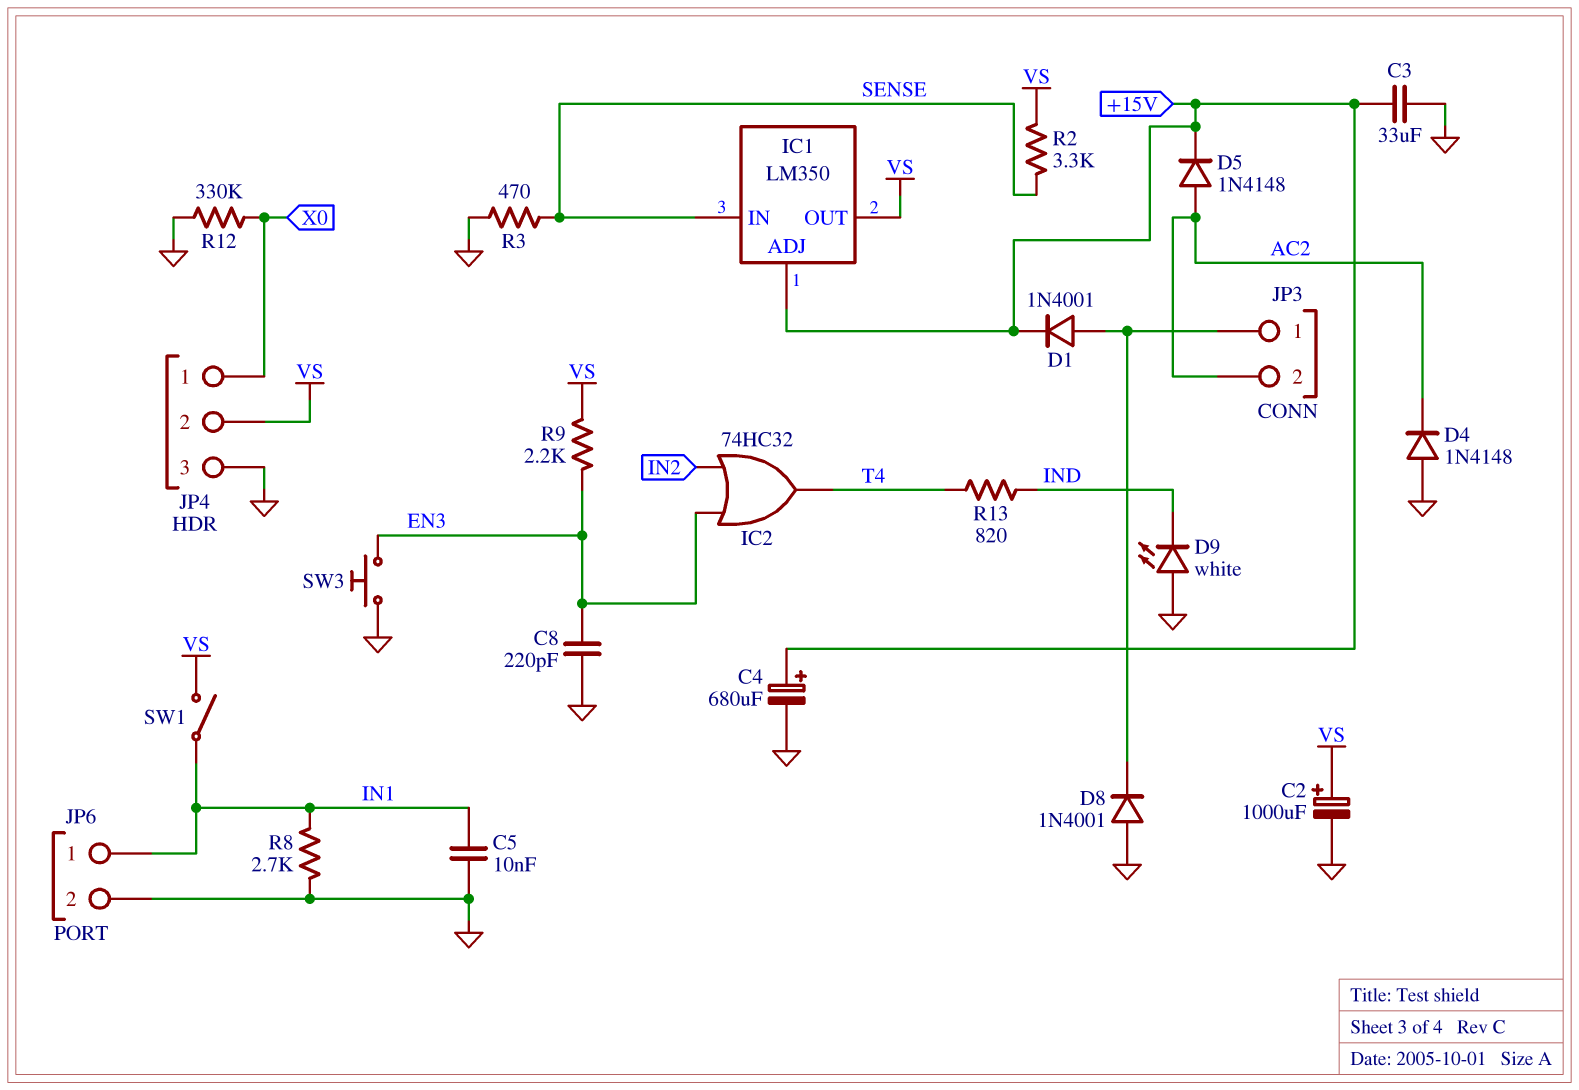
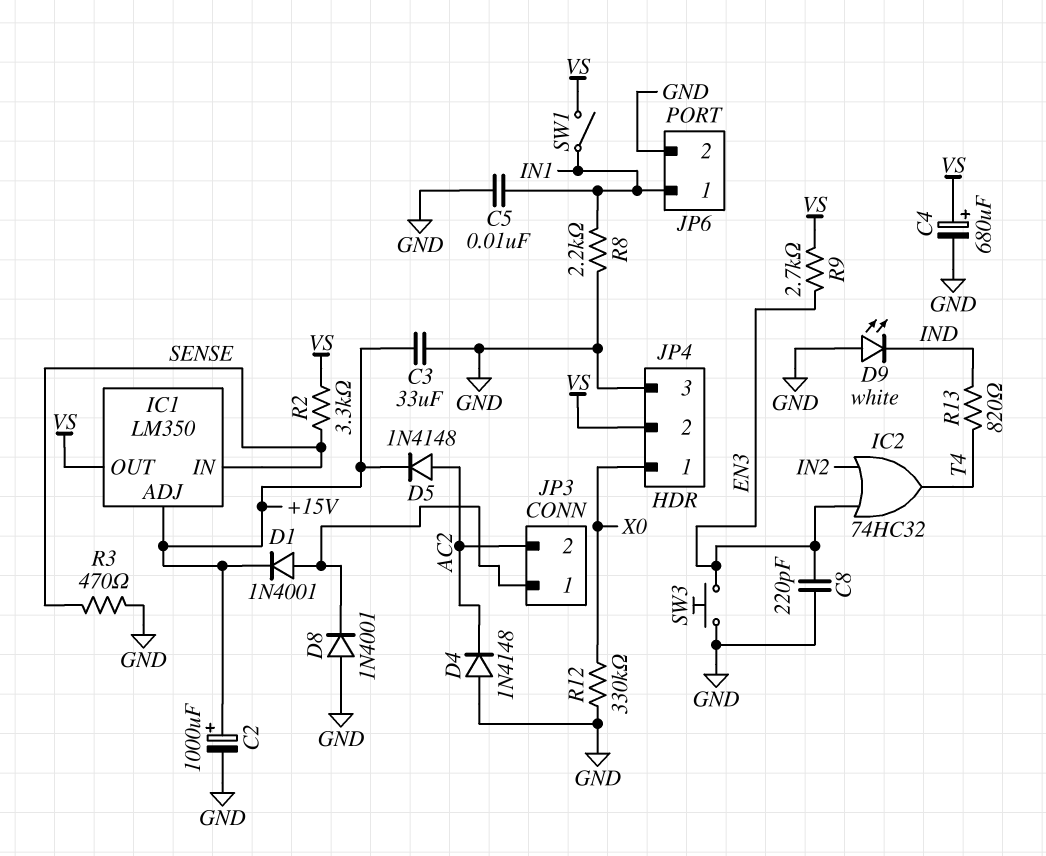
C2: 1000uF (plus VS, minus GND) -> 1000uF (plus +15V, minus GND)
C4: 680uF (plus +15V, minus GND) -> 680uF (plus VS, minus GND)
R8: 2.7k (GND, IN1) -> 2.2k (GND, IN1)
R9: 2.2k (EN3, VS) -> 2.7k (EN3, VS)

